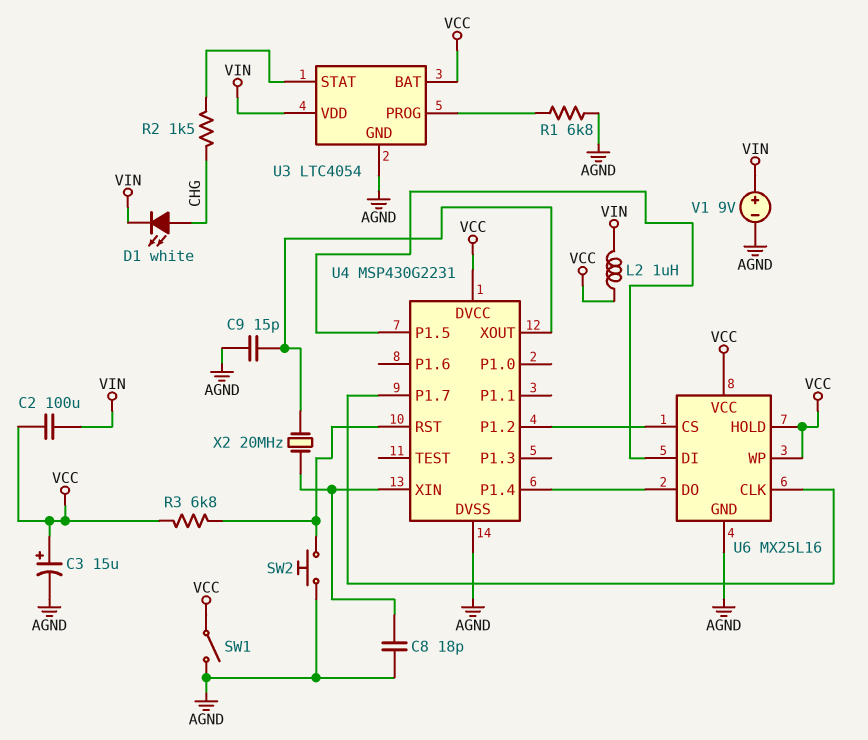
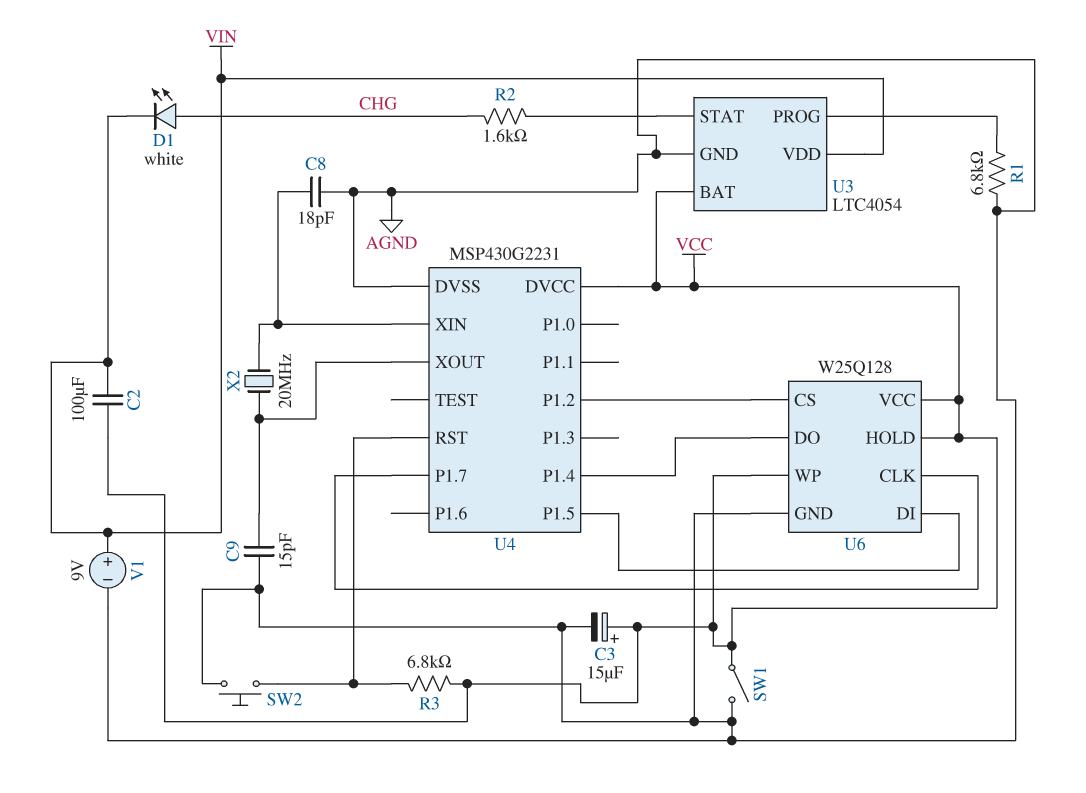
L2: 1uH (VCC, VIN) -> none
R2: 1.5k (CHG, U3/STAT) -> 1.6k (CHG, U3/STAT)
U6: MX25L16 -> W25Q128

